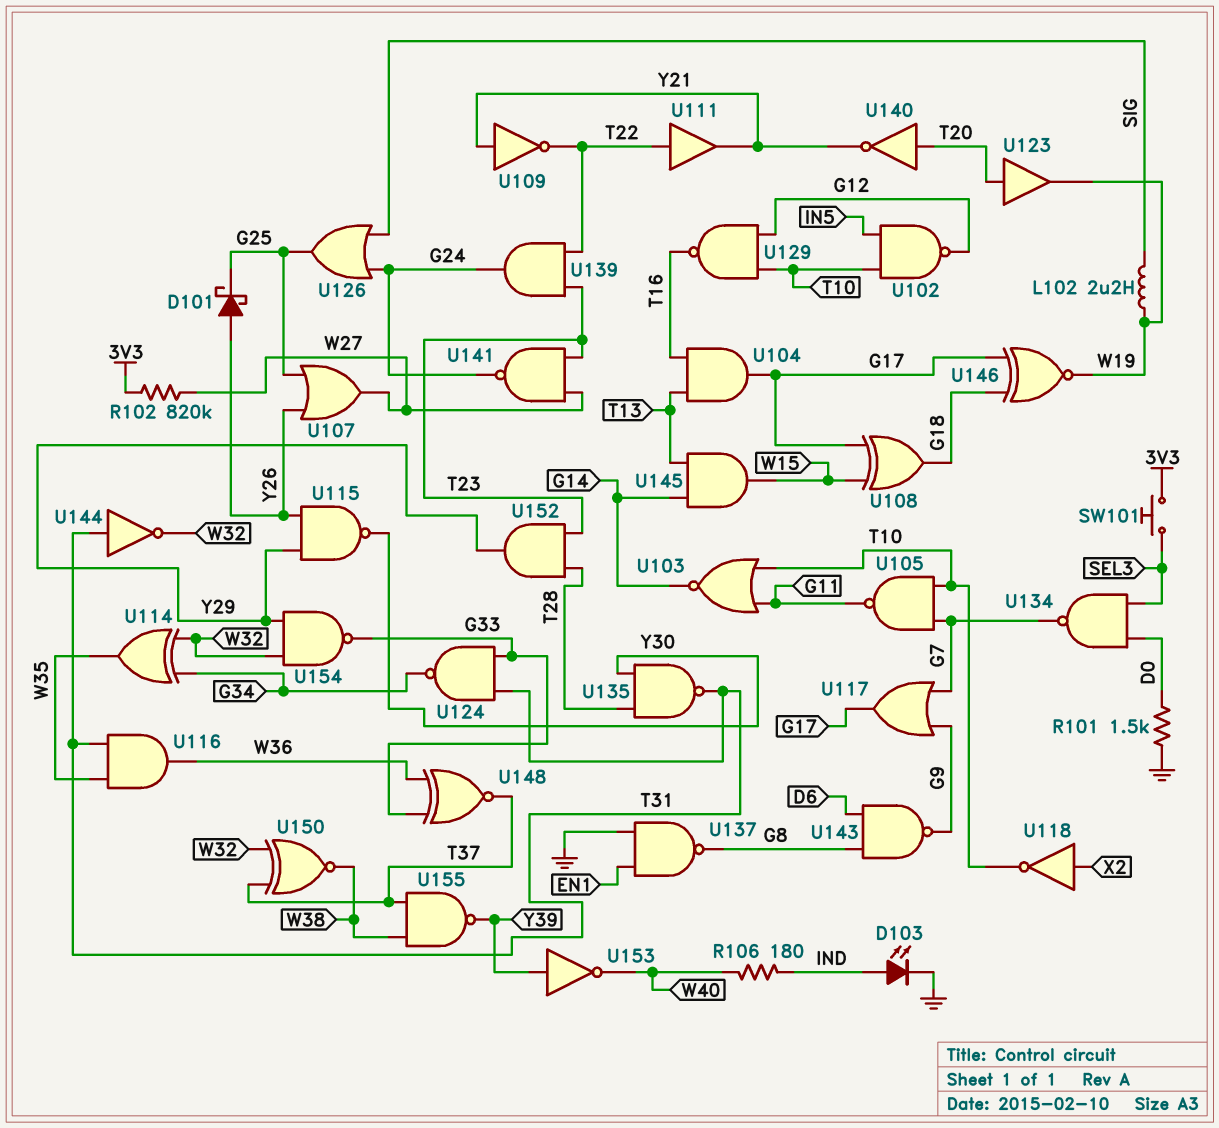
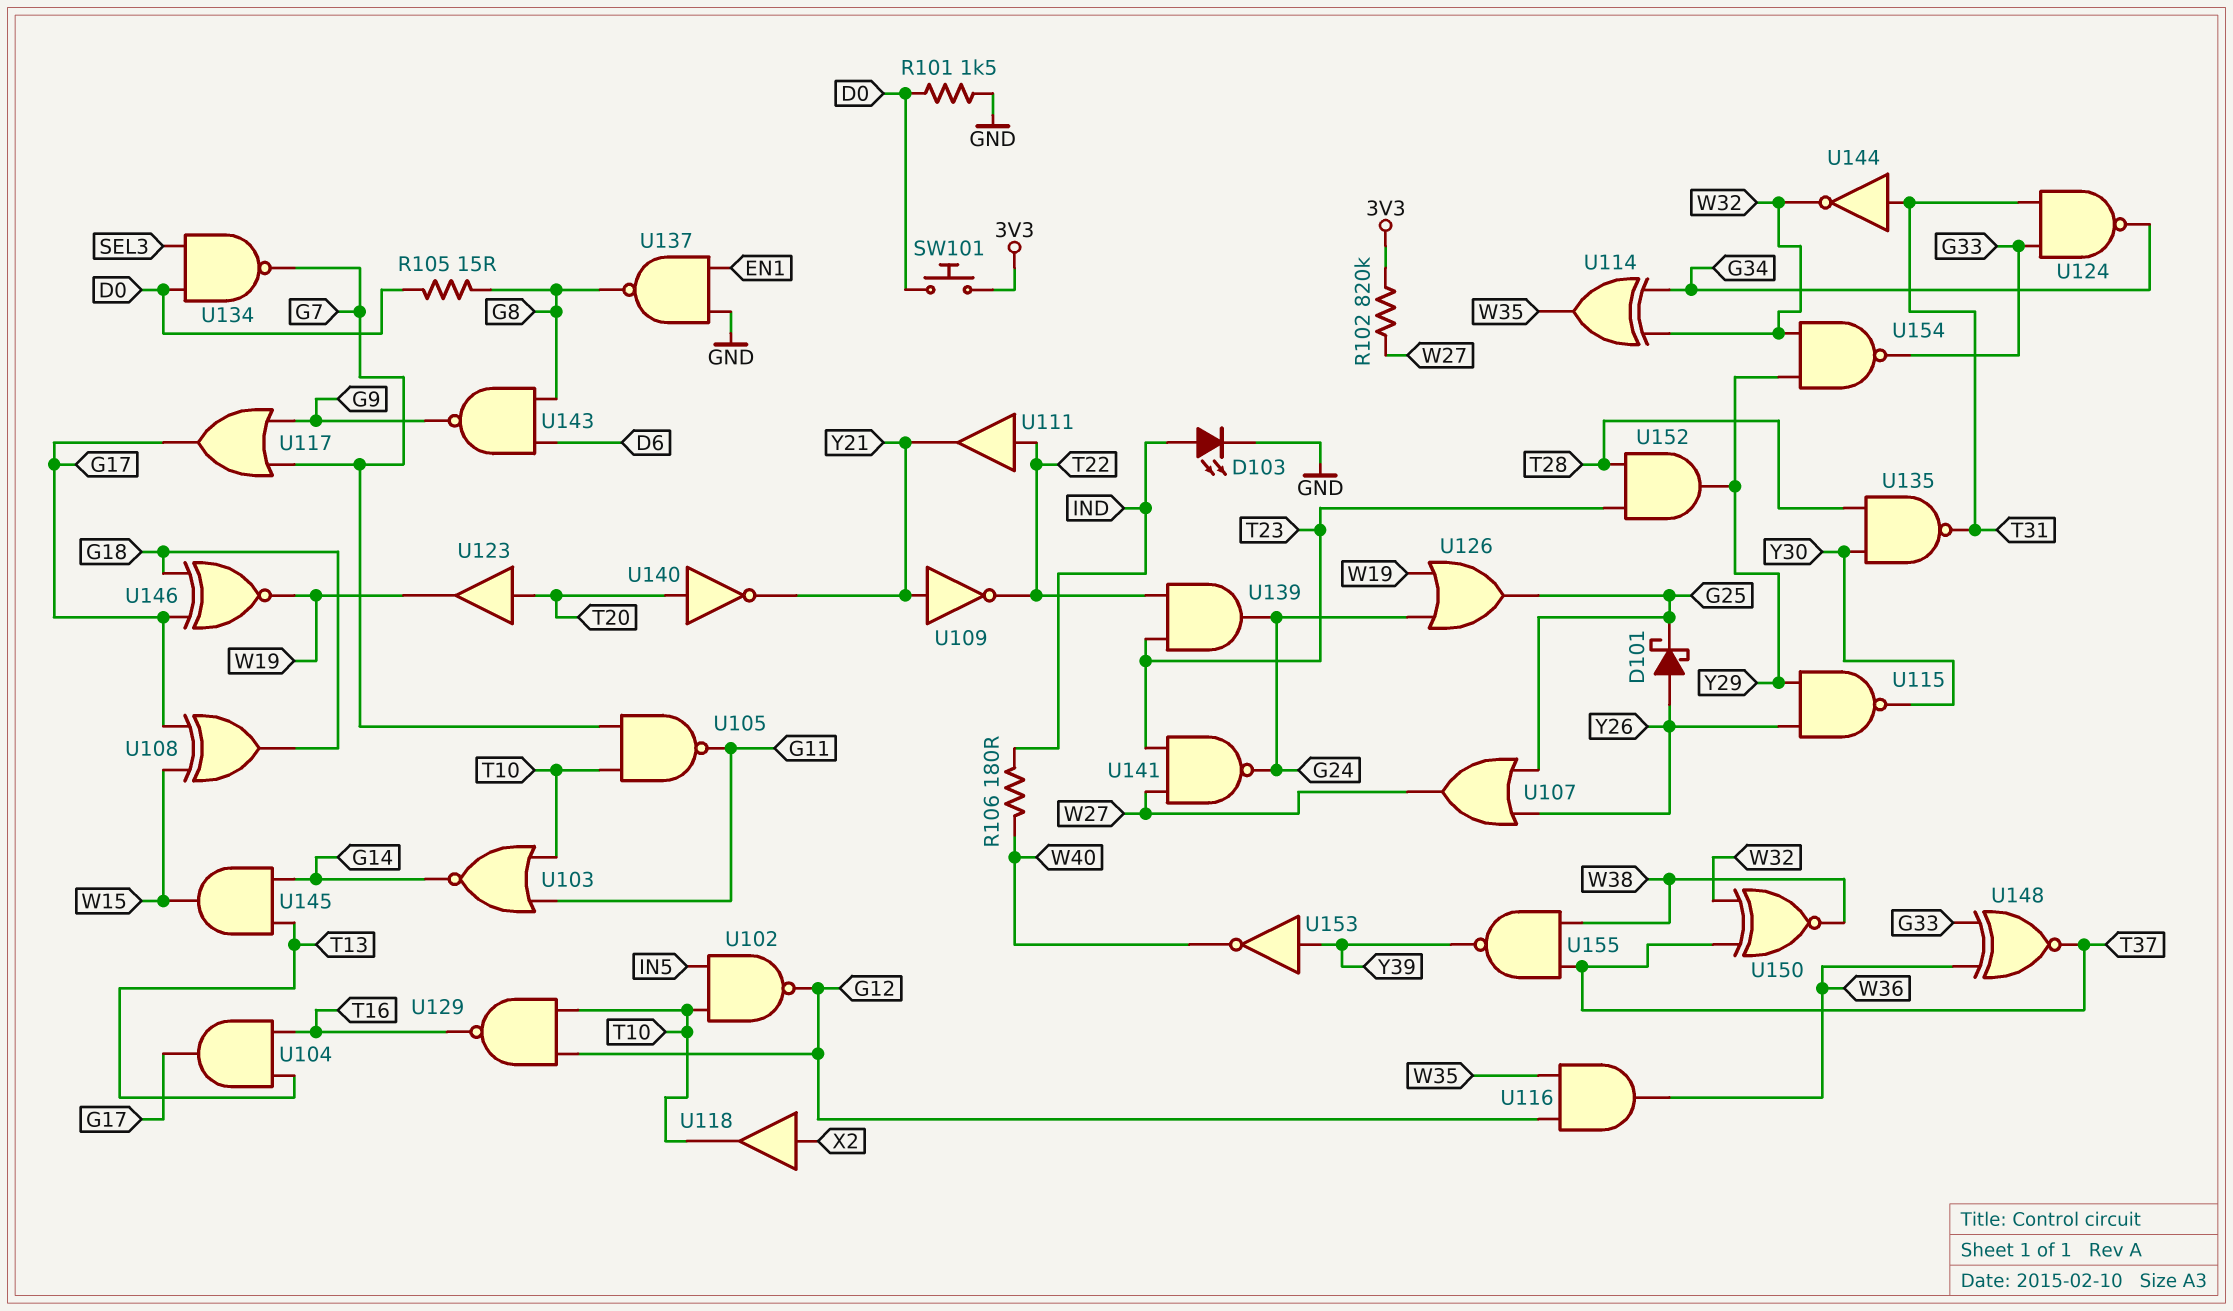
L102: 2.2uH (SIG, W19) -> none
R105: none -> 15 (D0, G8)
SW101: button (3V3, SEL3) -> button (3V3, D0)
U116: AND (in T31, in W35, out W36) -> AND (in G12, in W35, out W36)
U118: NOT (in X2, out T10) -> buffer (in X2, out T10)
U126: OR (in G24, in SIG, out G25) -> OR (in G24, in W19, out G25)

